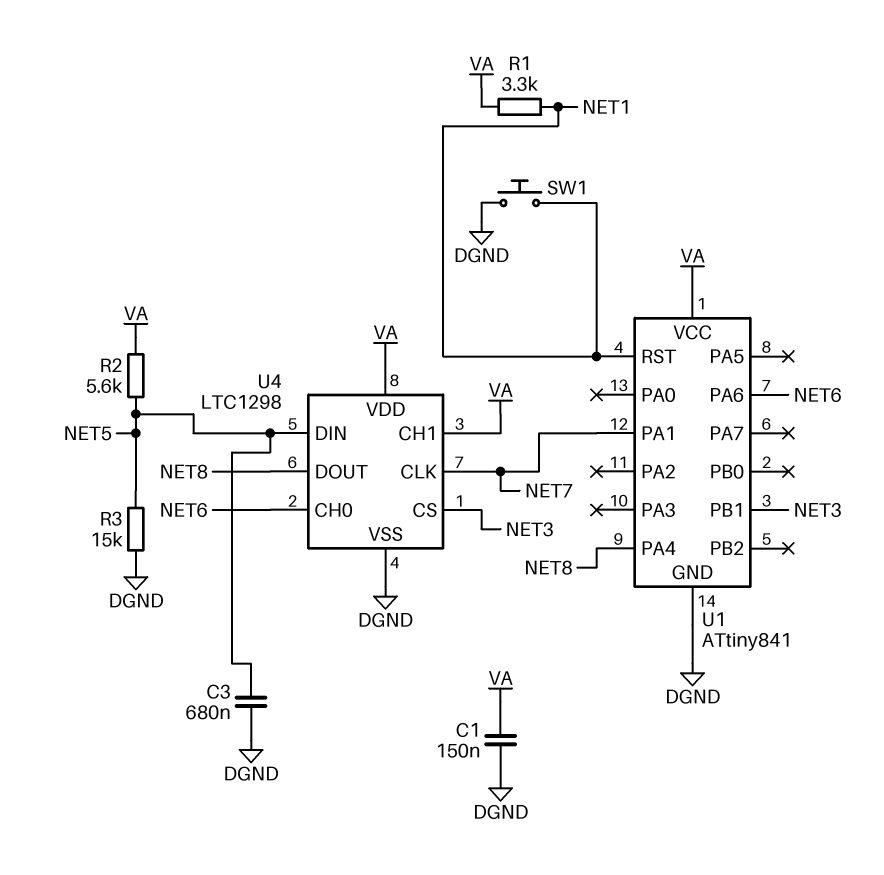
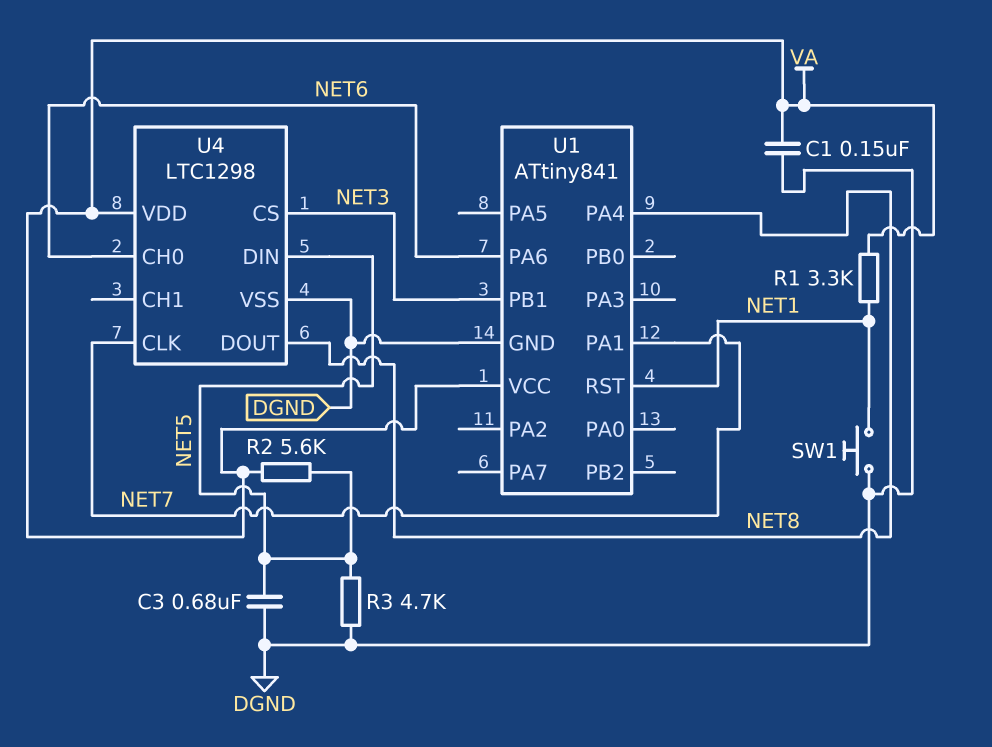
R3: 15k (DGND, NET5) -> 4.7k (DGND, NET5)
U4 pin CH1: VA -> none

